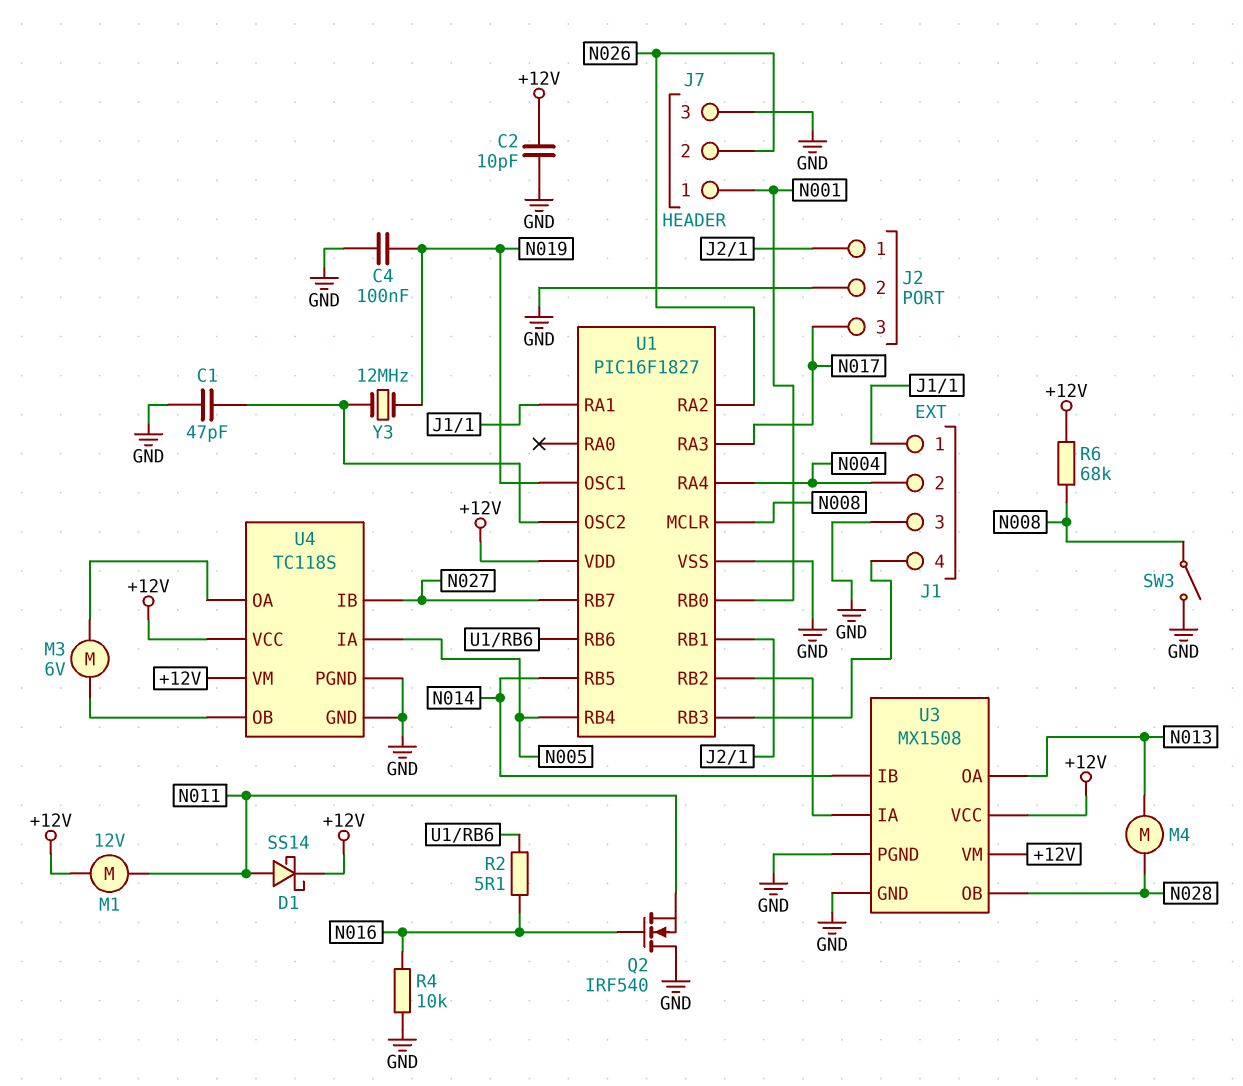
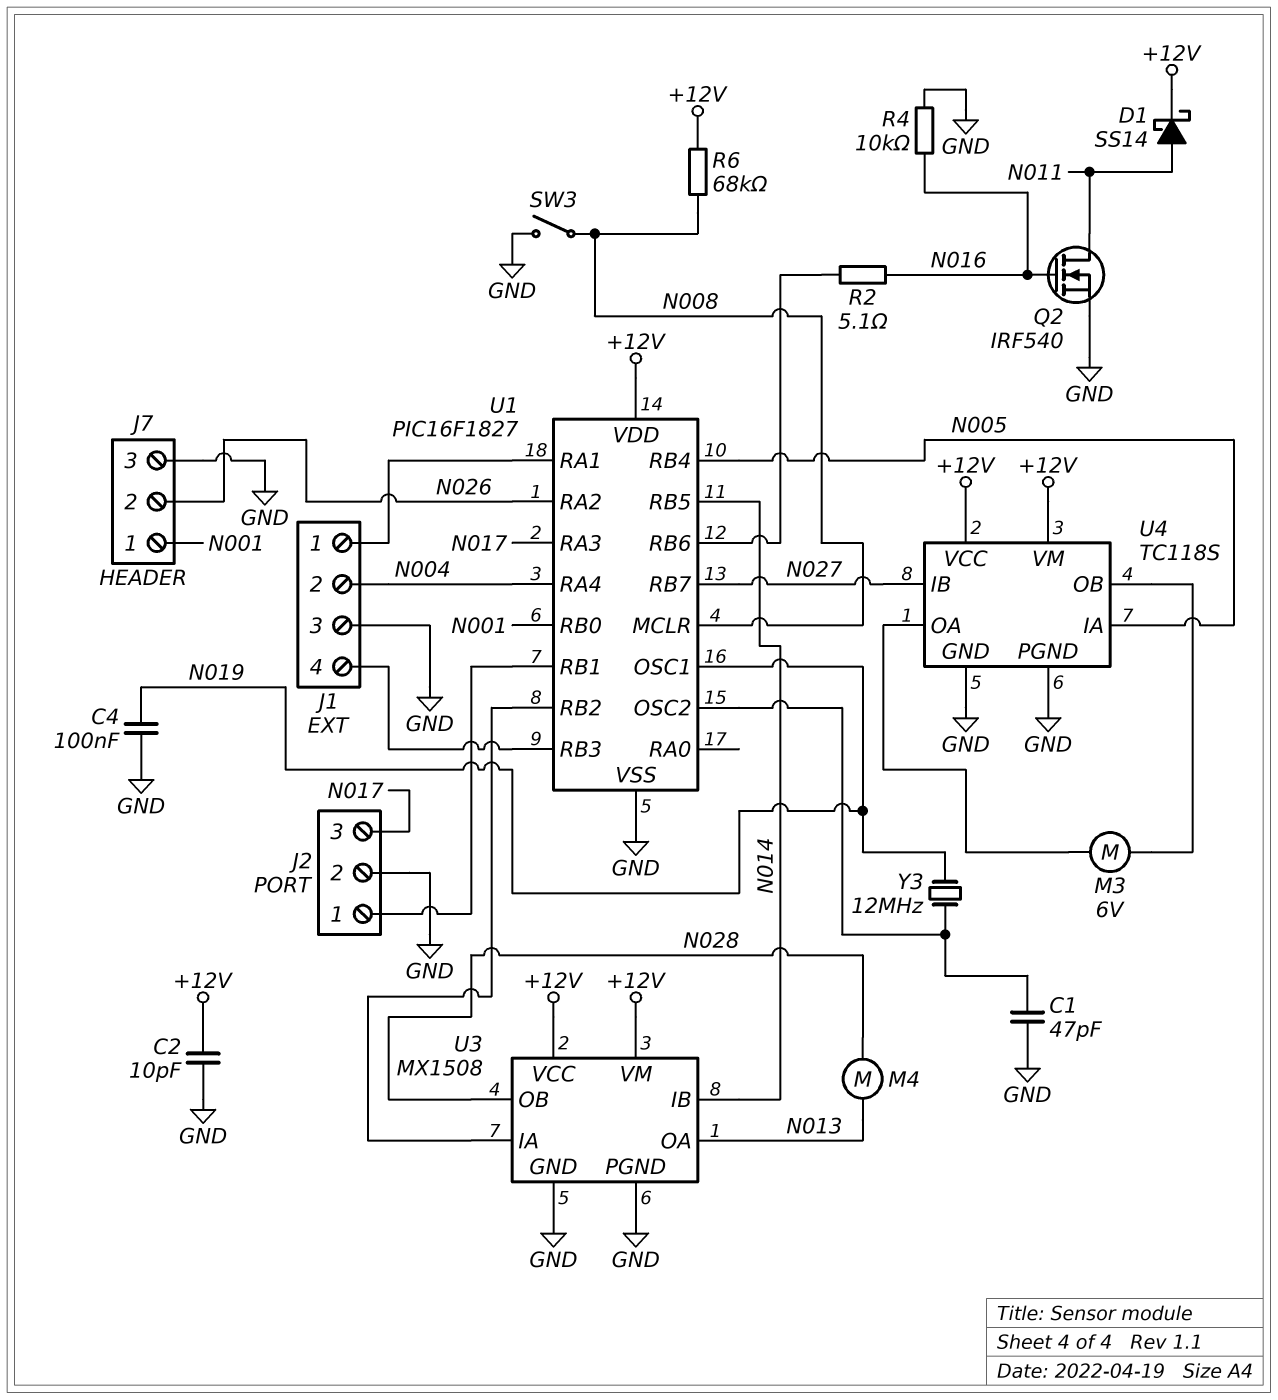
M1: motor 12V (+12V, N011) -> none
Q2: NMOS IRF540 (G N016, D GND, S N011) -> NMOS IRF540 (G N016, D N011, S GND)

